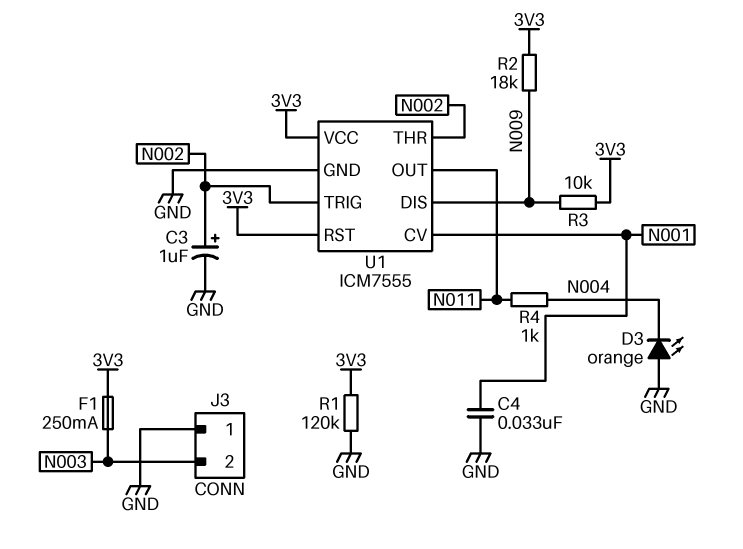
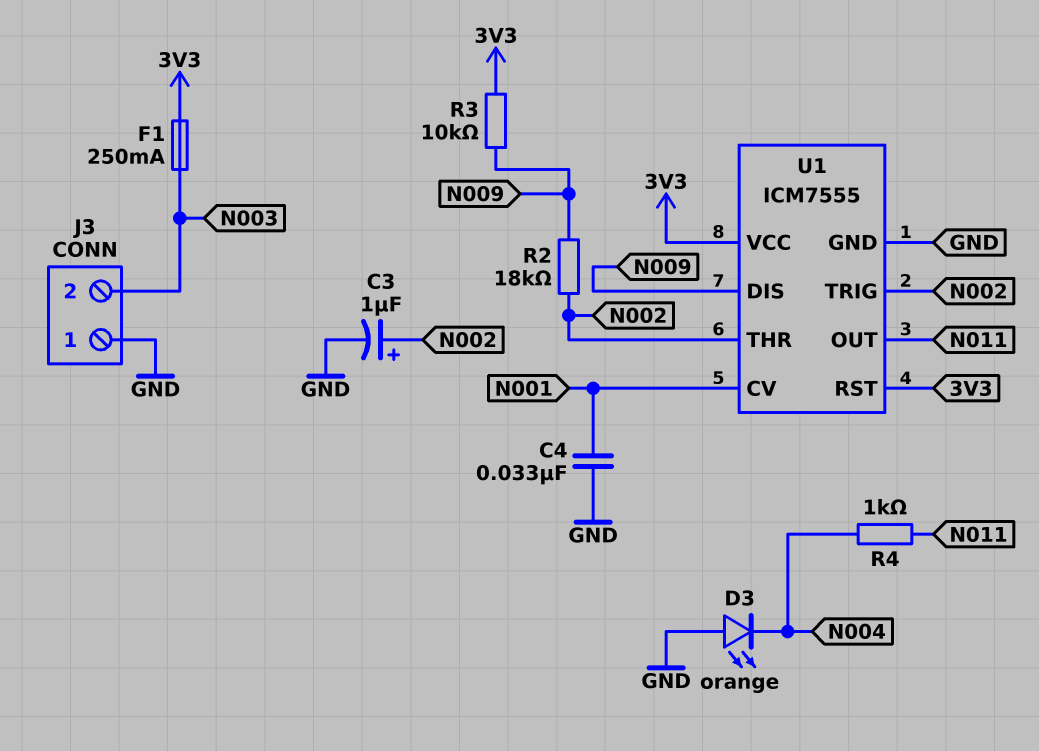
R1: 120k (3V3, GND) -> none
R2: 18k (3V3, N009) -> 18k (N002, N009)

